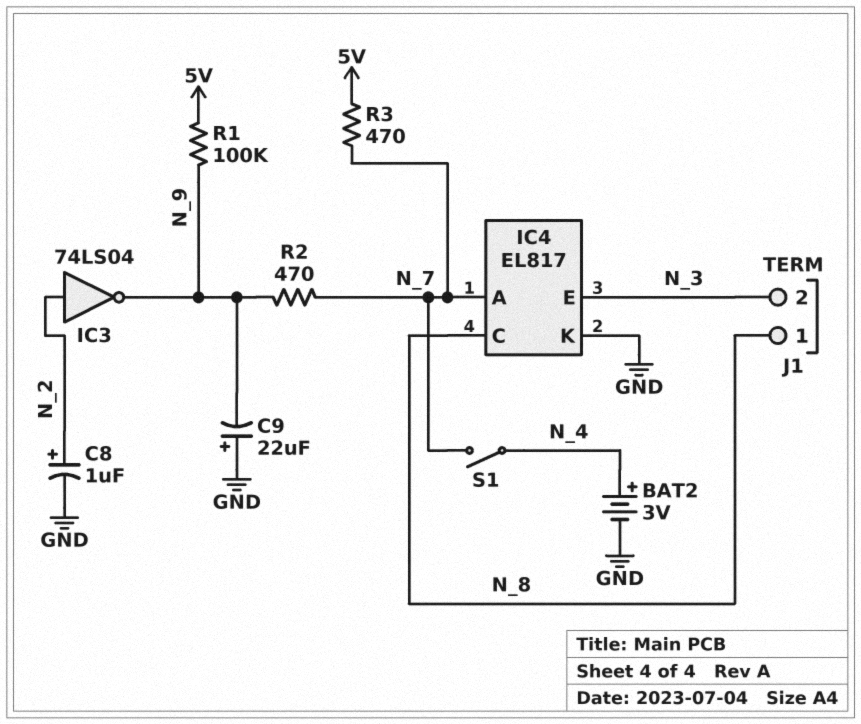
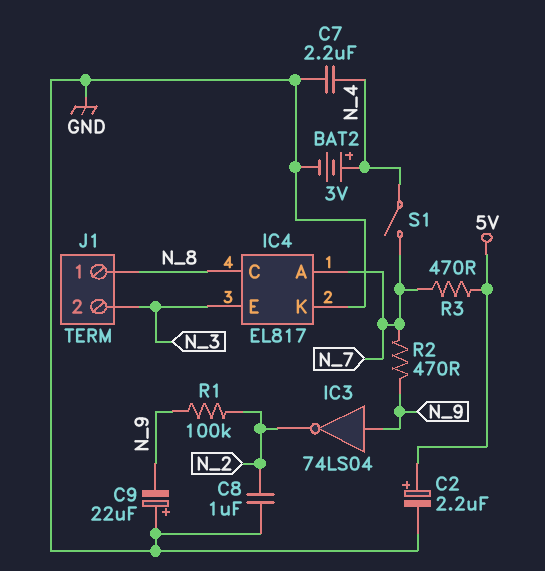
C2: none -> 2.2uF (plus 5V, minus GND)
C7: none -> 2.2uF (GND, N_4)
C8: 1uF (plus N_2, minus GND) -> 1uF (GND, N_2)
IC3: NOT 74LS04 (in N_2, out N_9) -> NOT 74LS04 (in N_9, out N_2)
R1: 100k (5V, N_9) -> 100k (N_2, N_9)

